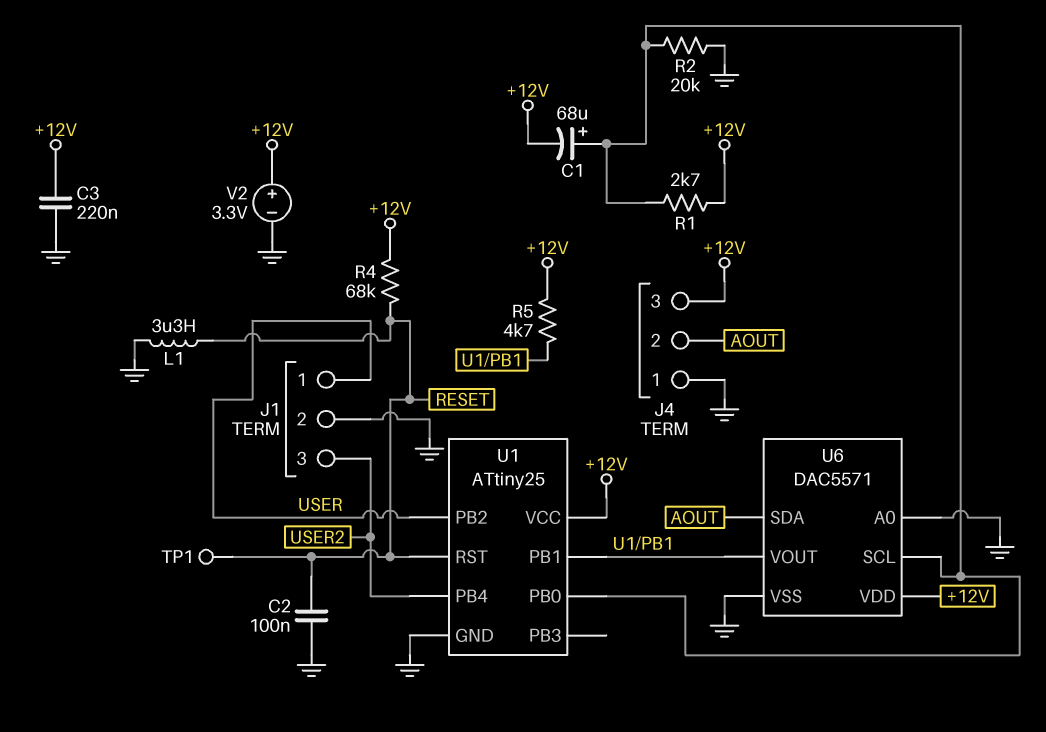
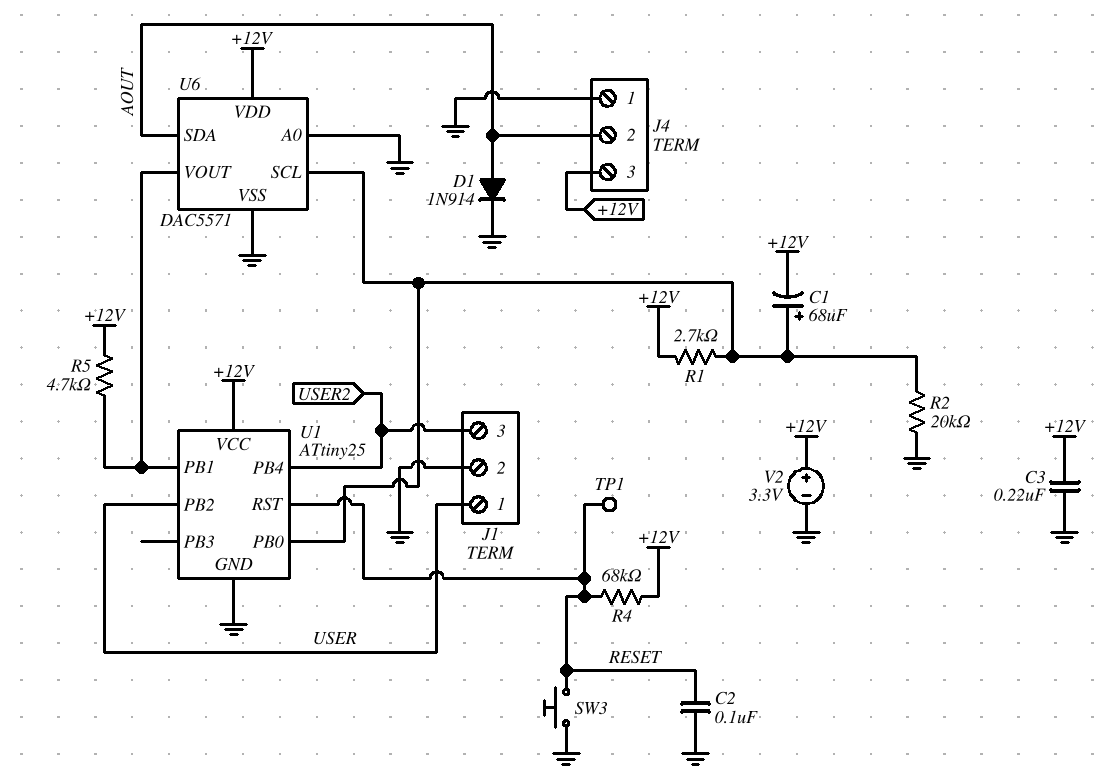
D1: none -> diode 1N914 (A AOUT, K GND)
L1: 3.3uH (GND, RESET) -> none
SW3: none -> button (GND, RESET)

